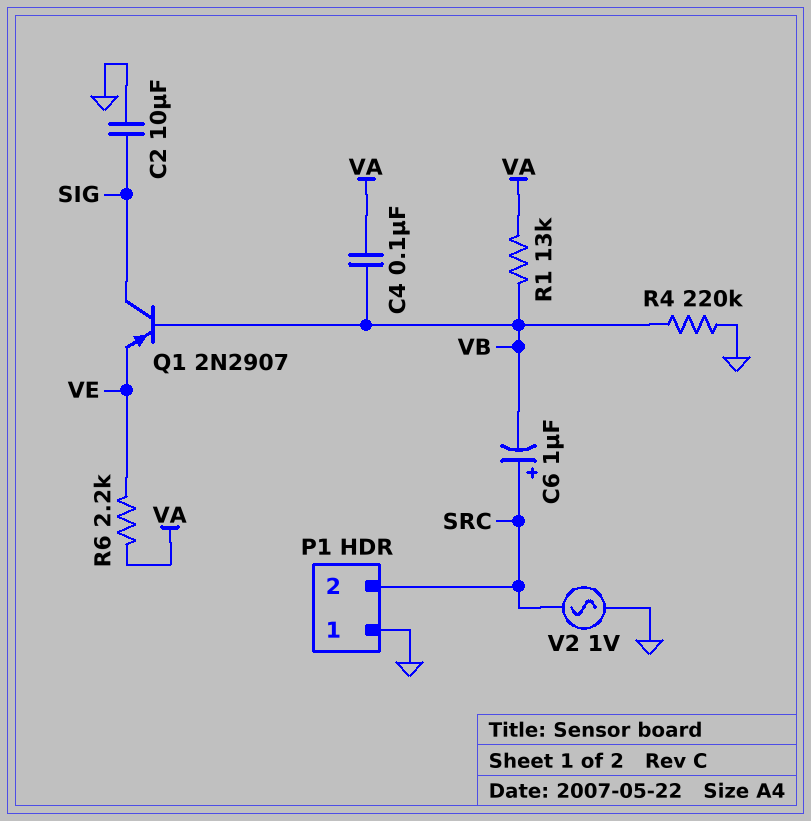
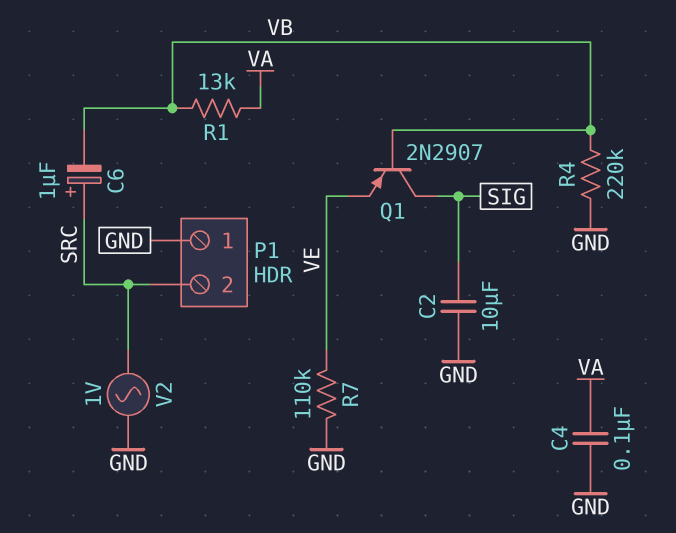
C4: 100nF (VA, VB) -> 100nF (GND, VA)
R6: 2.2k (VA, VE) -> none
R7: none -> 110k (GND, VE)

